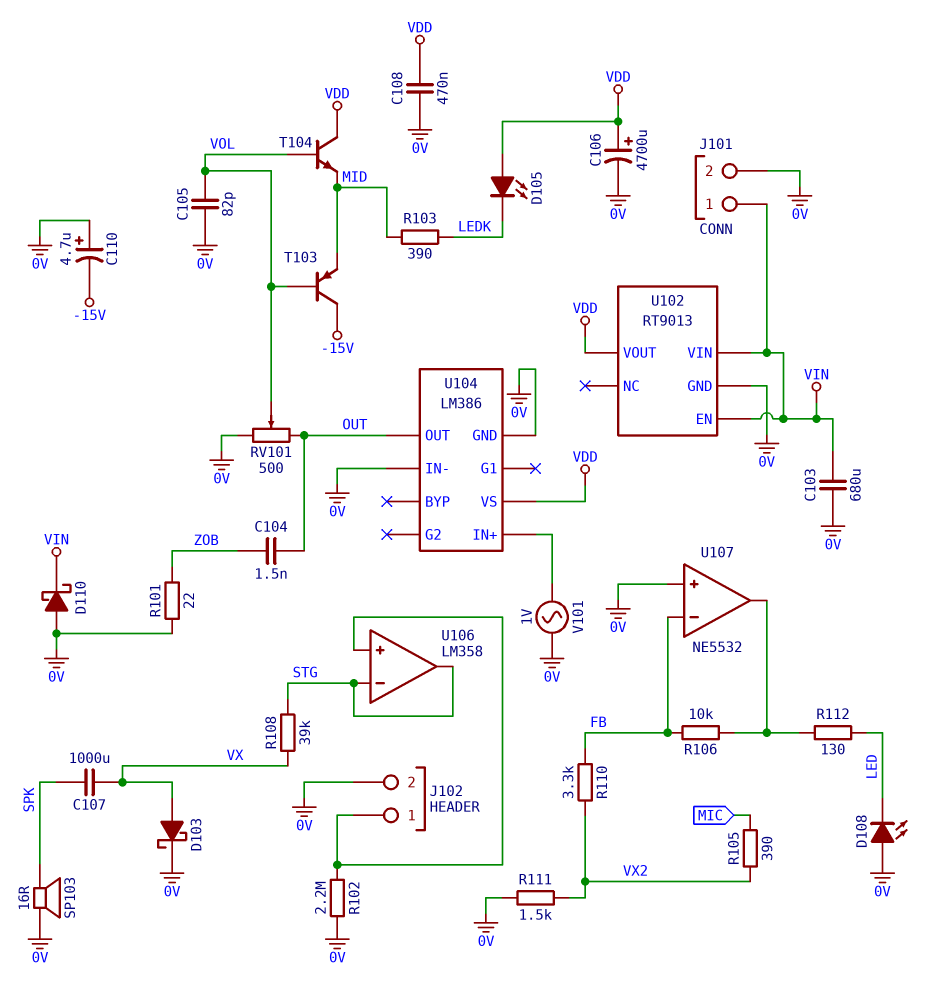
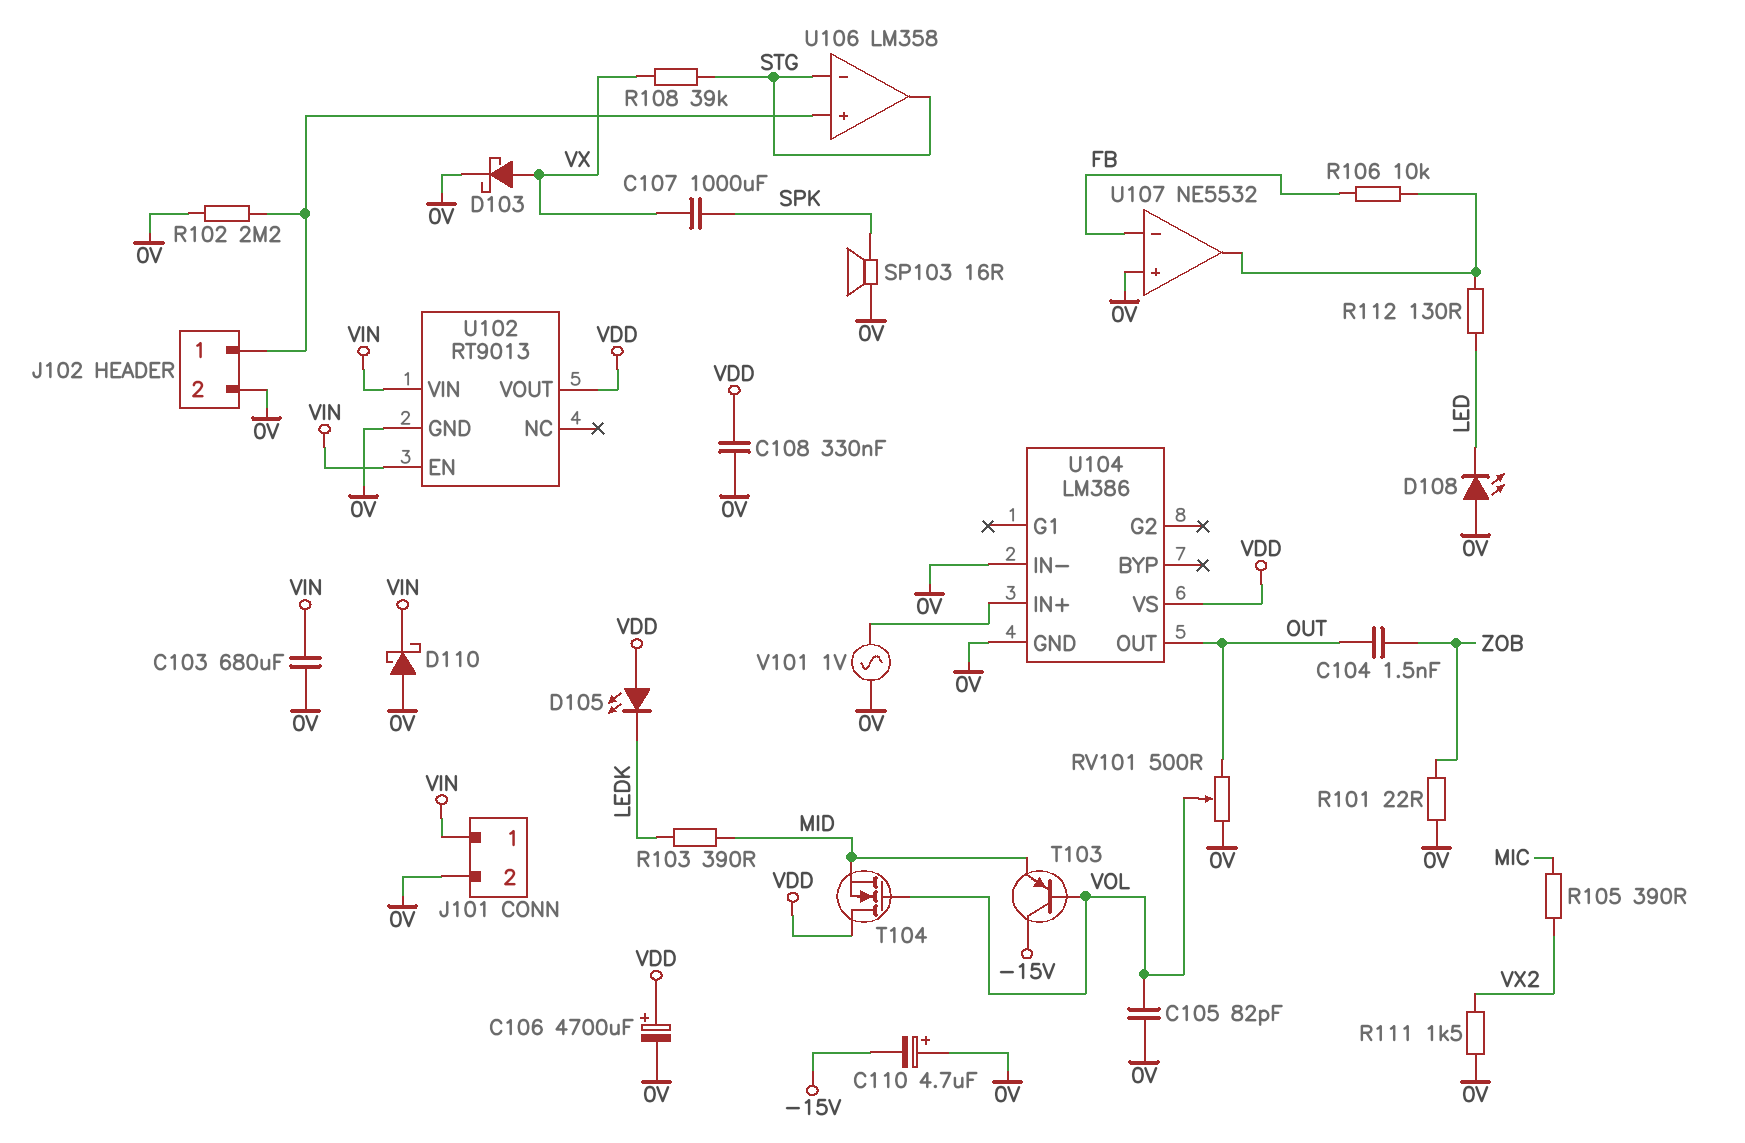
C108: 470nF (0V, VDD) -> 330nF (0V, VDD)
R110: 3.3k (FB, VX2) -> none
T104: NPN (B VOL, C VDD, E MID) -> NMOS (G VOL, D VDD, S MID)

